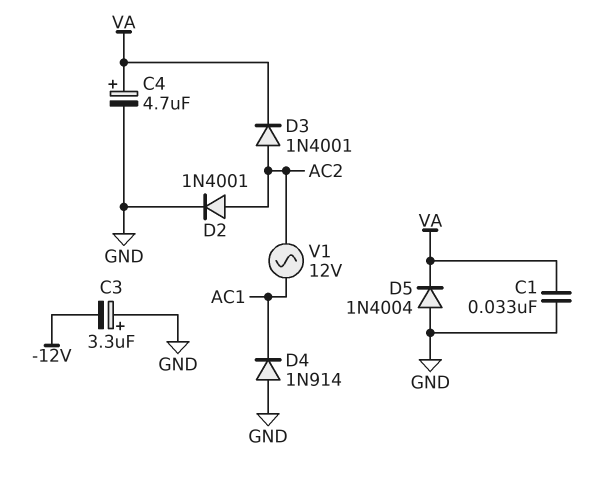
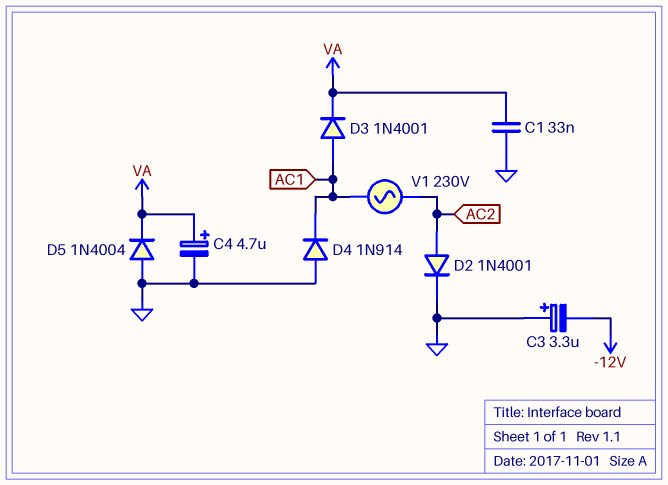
D3: diode 1N4001 (A AC2, K VA) -> diode 1N4001 (A AC1, K VA)
V1: AC 12V (AC1, AC2) -> AC 230V (AC1, AC2)

